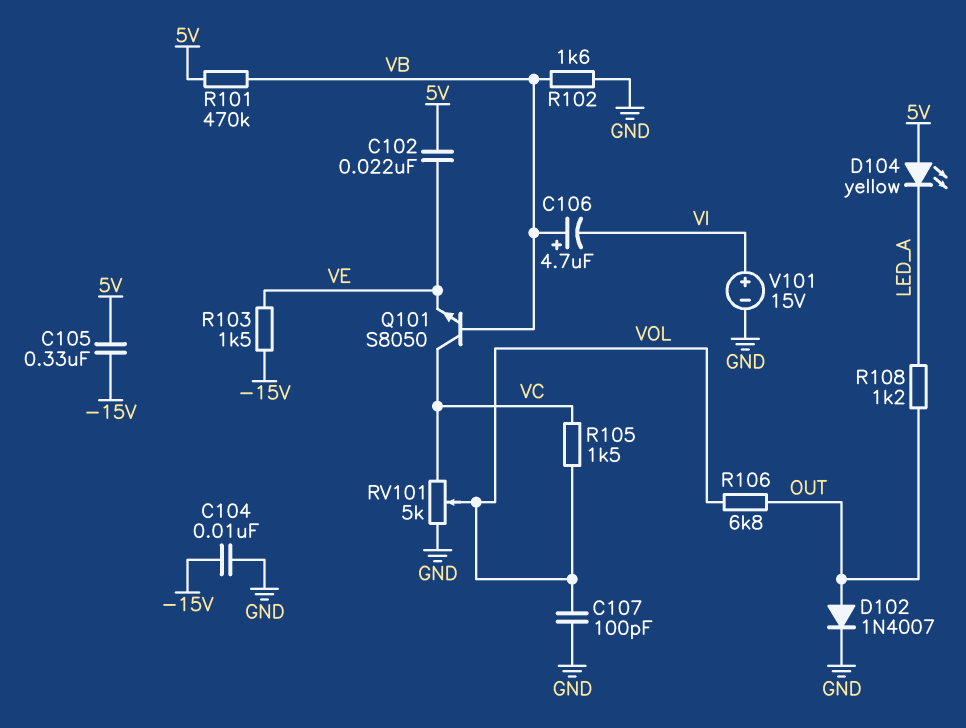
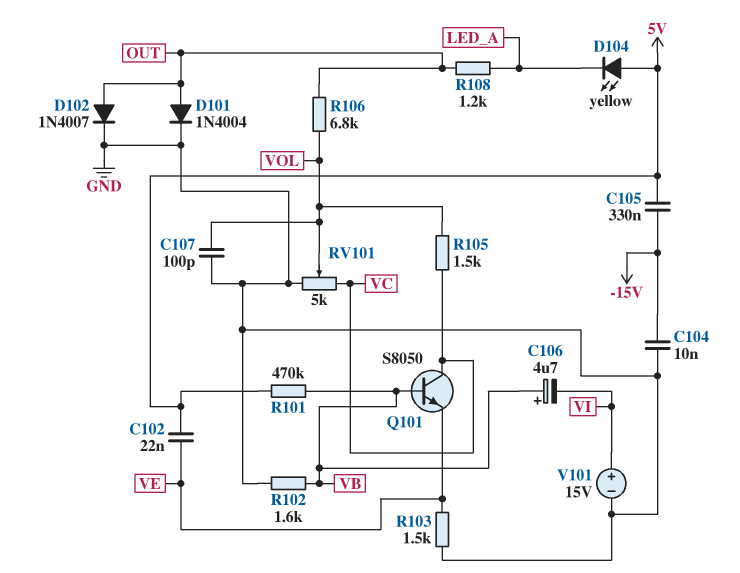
D101: none -> diode 1N4004 (A OUT, K GND)
R103: 1.5k (-15V, VE) -> 1.5k (GND, VE)

